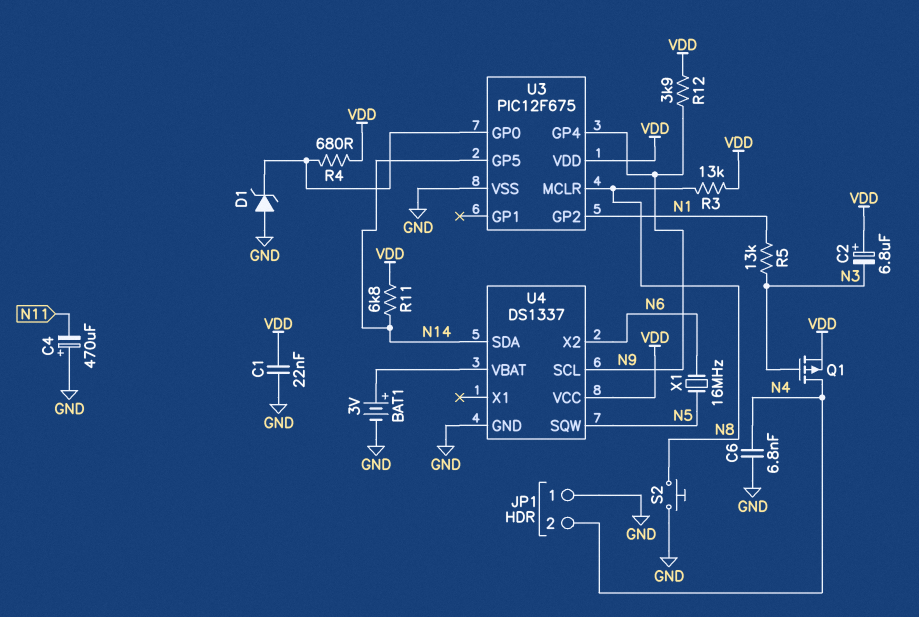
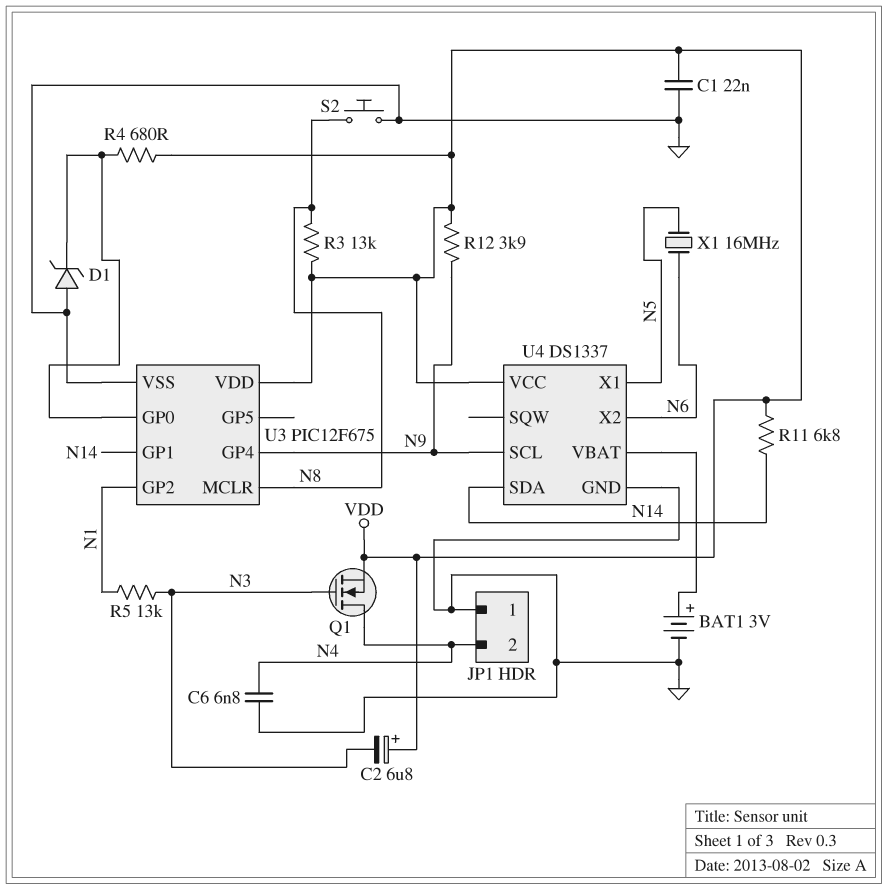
C4: 470uF (plus GND, minus N11) -> none
Q1: PMOS (G N3, D N4, S VDD) -> NMOS (G N3, D N4, S VDD)
U3 pin GP1: none -> N14
U3 pin GP5: N14 -> none
U4 pin SQW: N5 -> none
U4 pin X1: none -> N5

